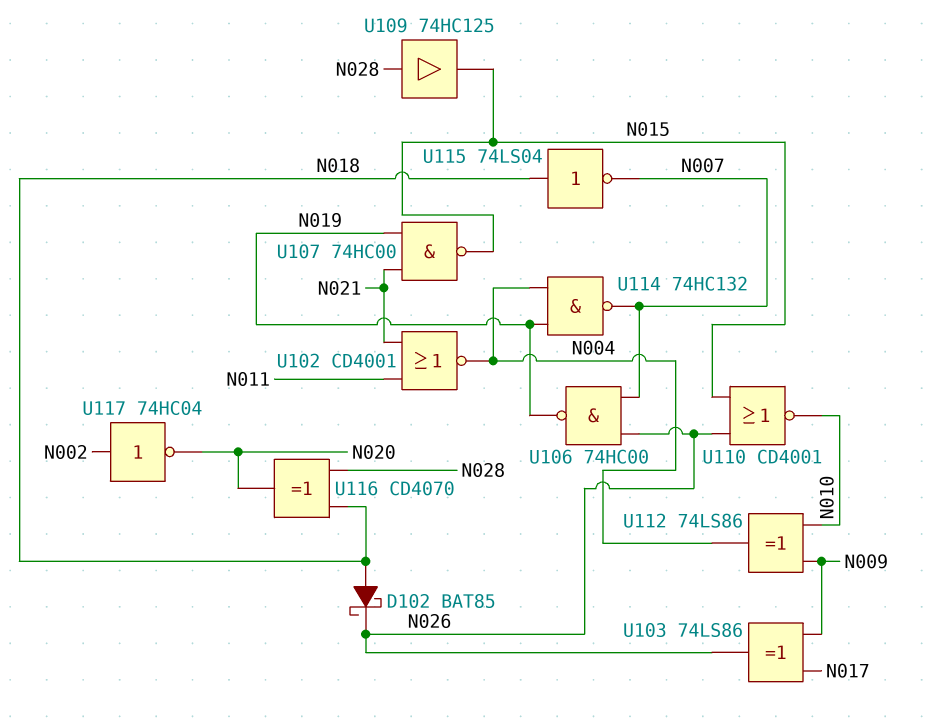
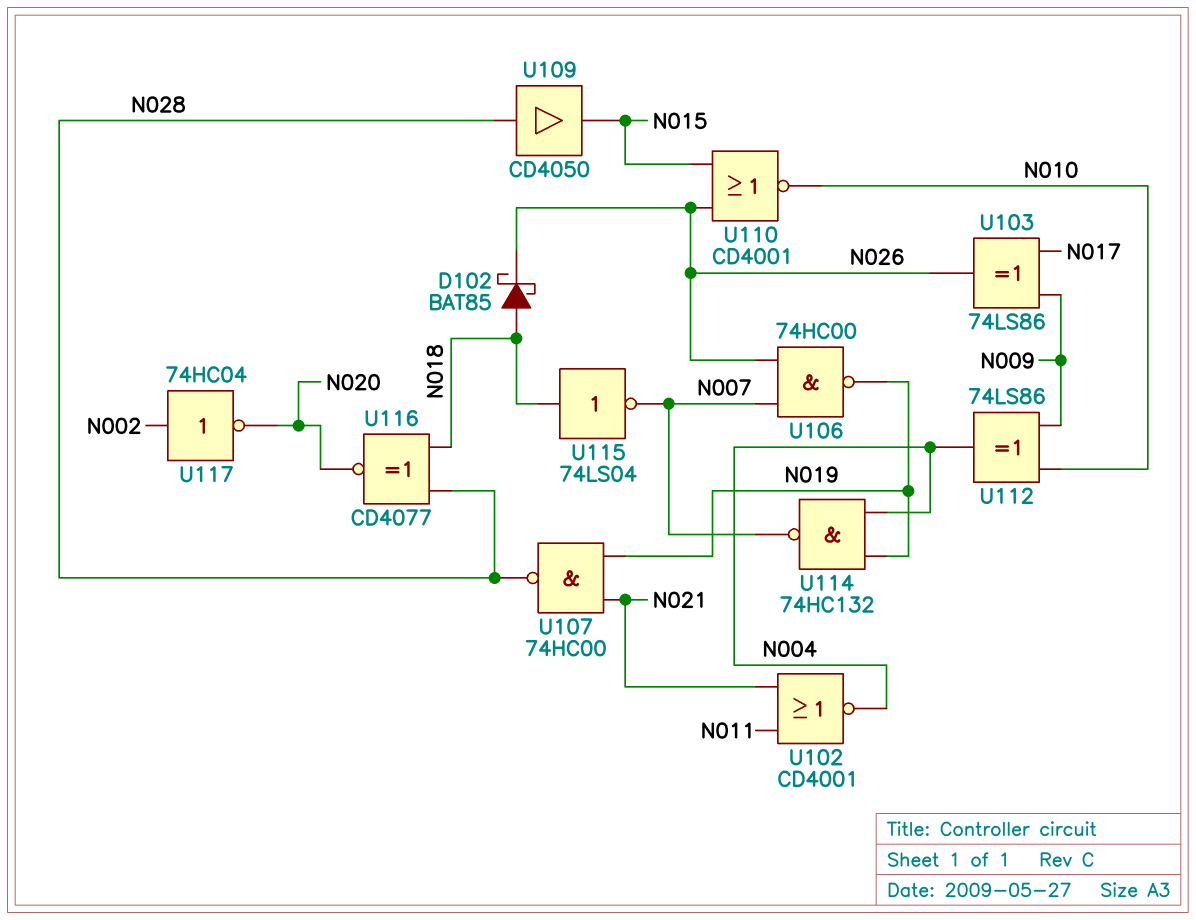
U107: NAND 74HC00 (in N019, in N021, out N015) -> NAND 74HC00 (in N019, in N021, out N028)
U109: buffer 74HC125 (in N028, out N015) -> buffer CD4050 (in N028, out N015)
U116: XOR CD4070 (in N018, in N028, out N020) -> XNOR CD4077 (in N018, in N028, out N020)

